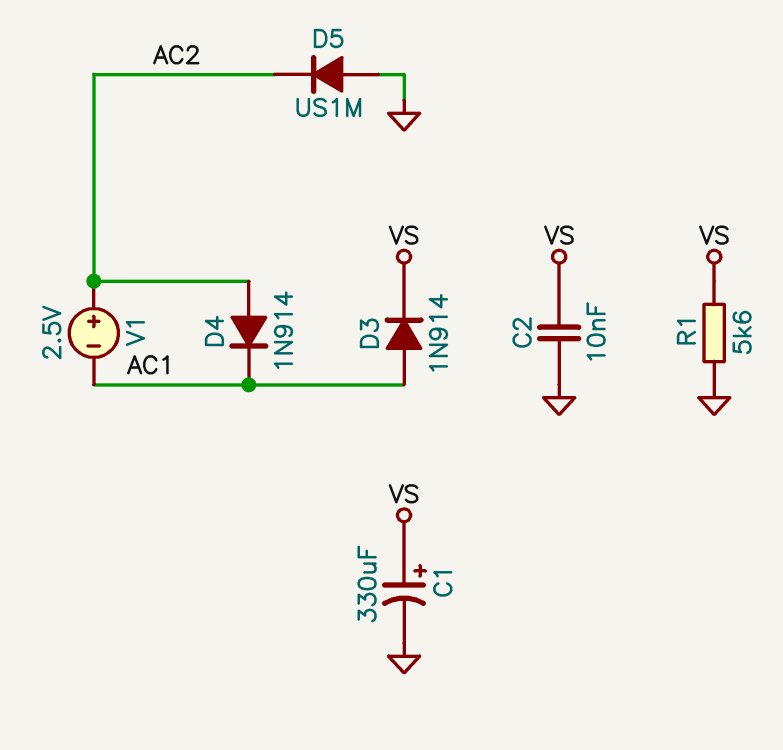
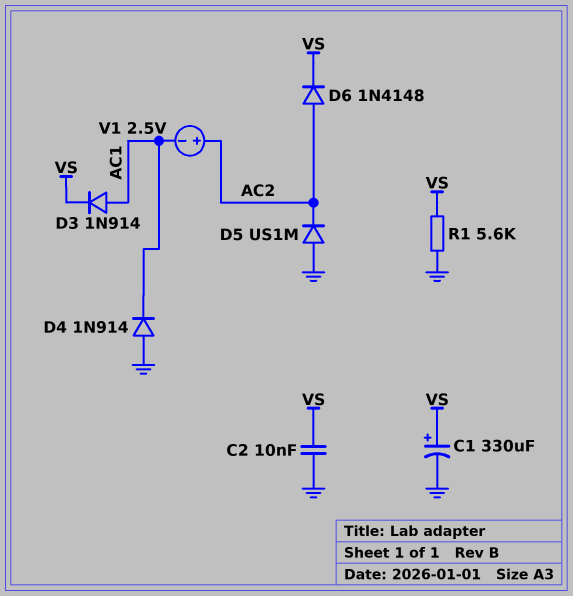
D4: diode 1N914 (A AC2, K AC1) -> diode 1N914 (A GND, K AC1)
D6: none -> diode 1N4148 (A AC2, K VS)

